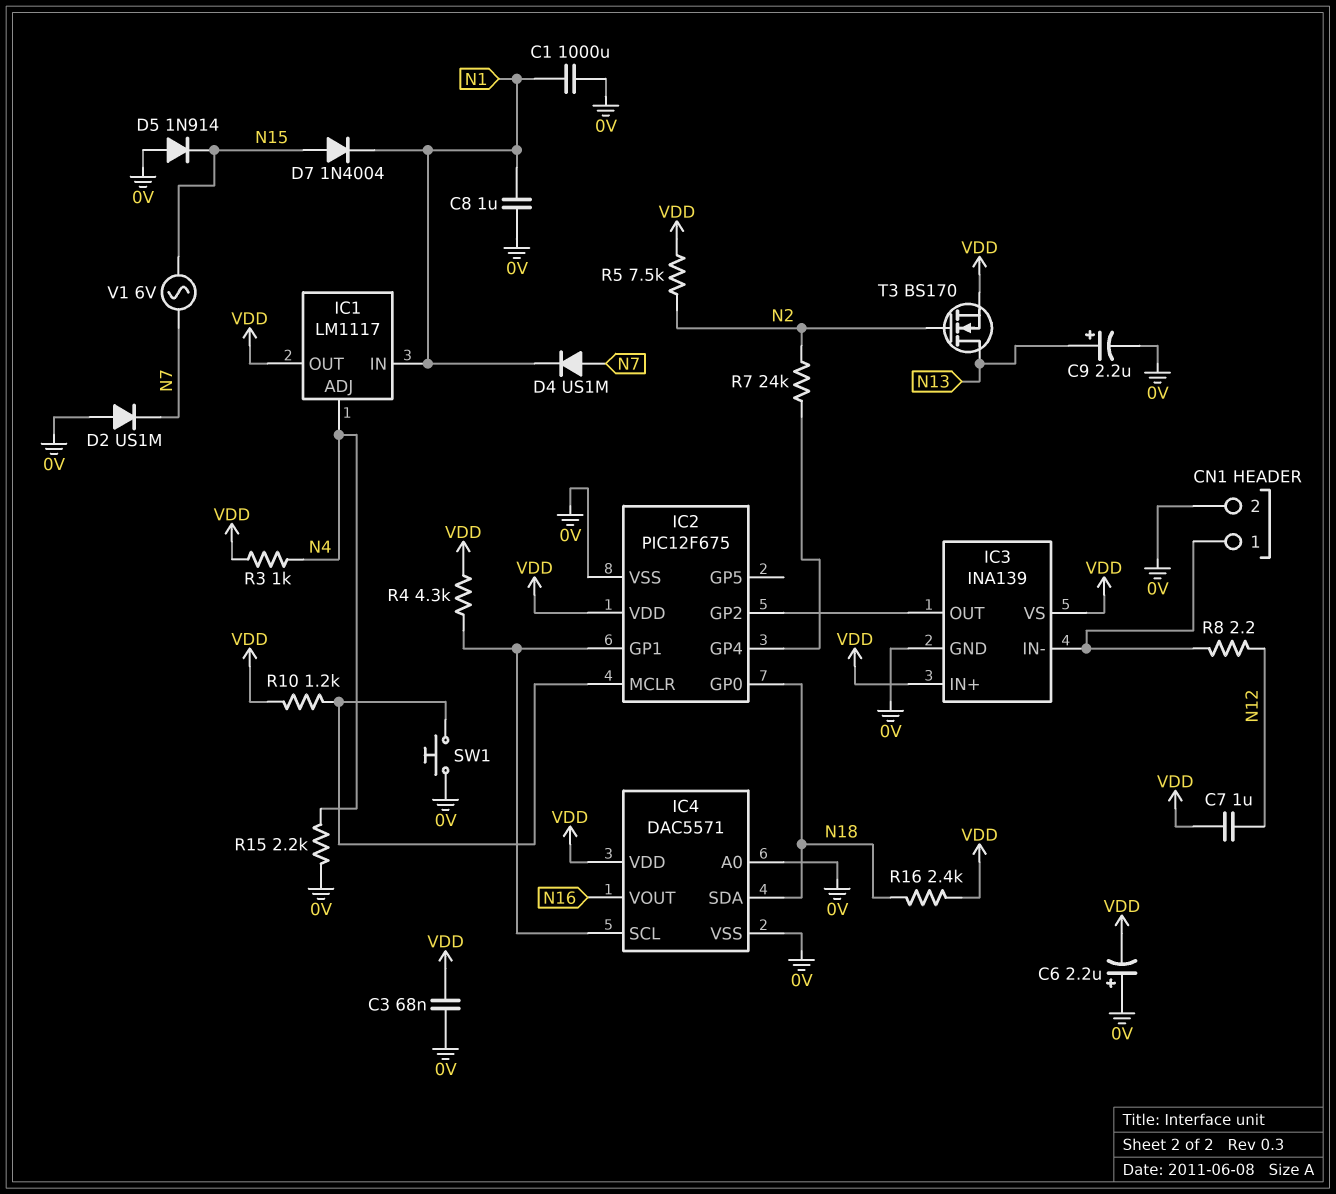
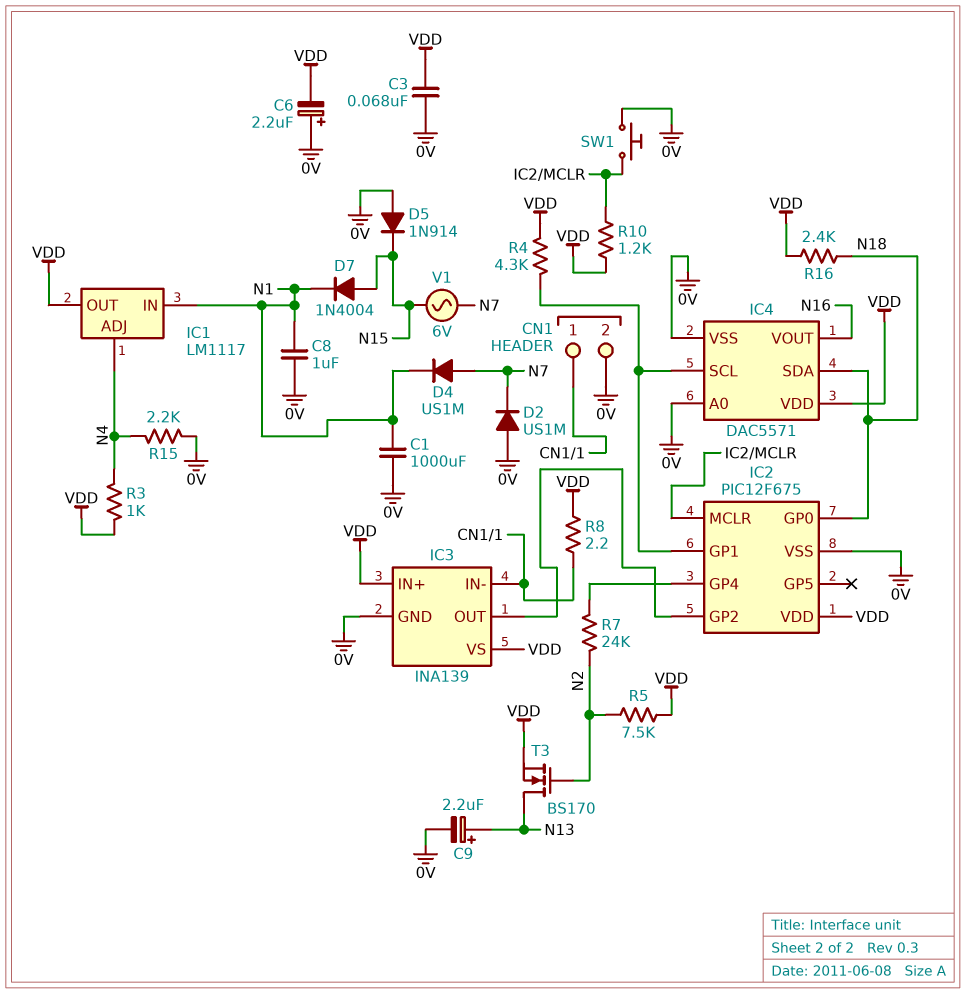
C7: 1uF (N12, VDD) -> none
R8: 2.2 (CN1/1, N12) -> 2.2 (CN1/1, VDD)

